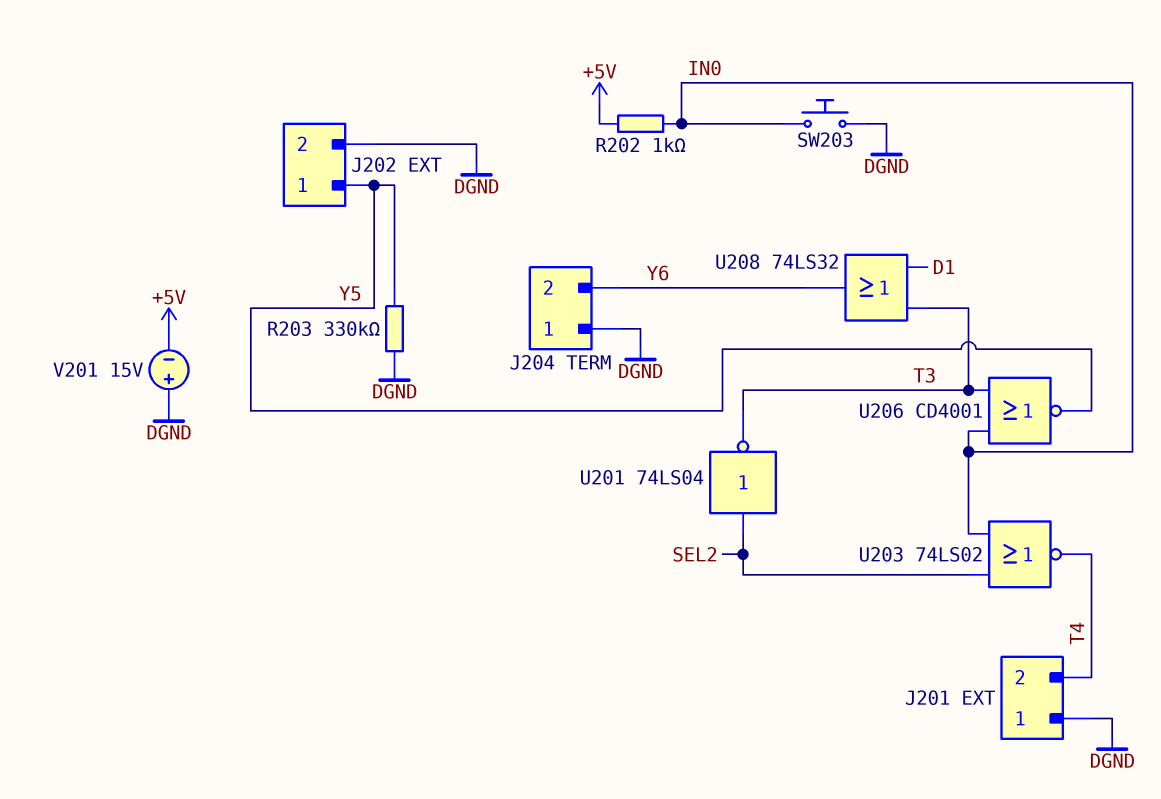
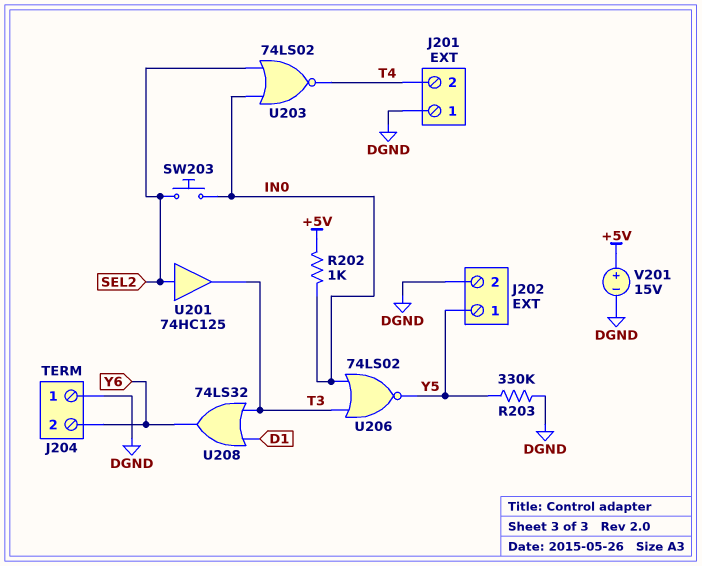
SW203: button (DGND, IN0) -> button (IN0, SEL2)
U201: NOT 74LS04 (in SEL2, out T3) -> buffer 74HC125 (in SEL2, out T3)
U206: NOR CD4001 (in IN0, in T3, out Y5) -> NOR 74LS02 (in IN0, in T3, out Y5)
V201: 15V (plus DGND, minus +5V) -> 15V (plus +5V, minus DGND)

